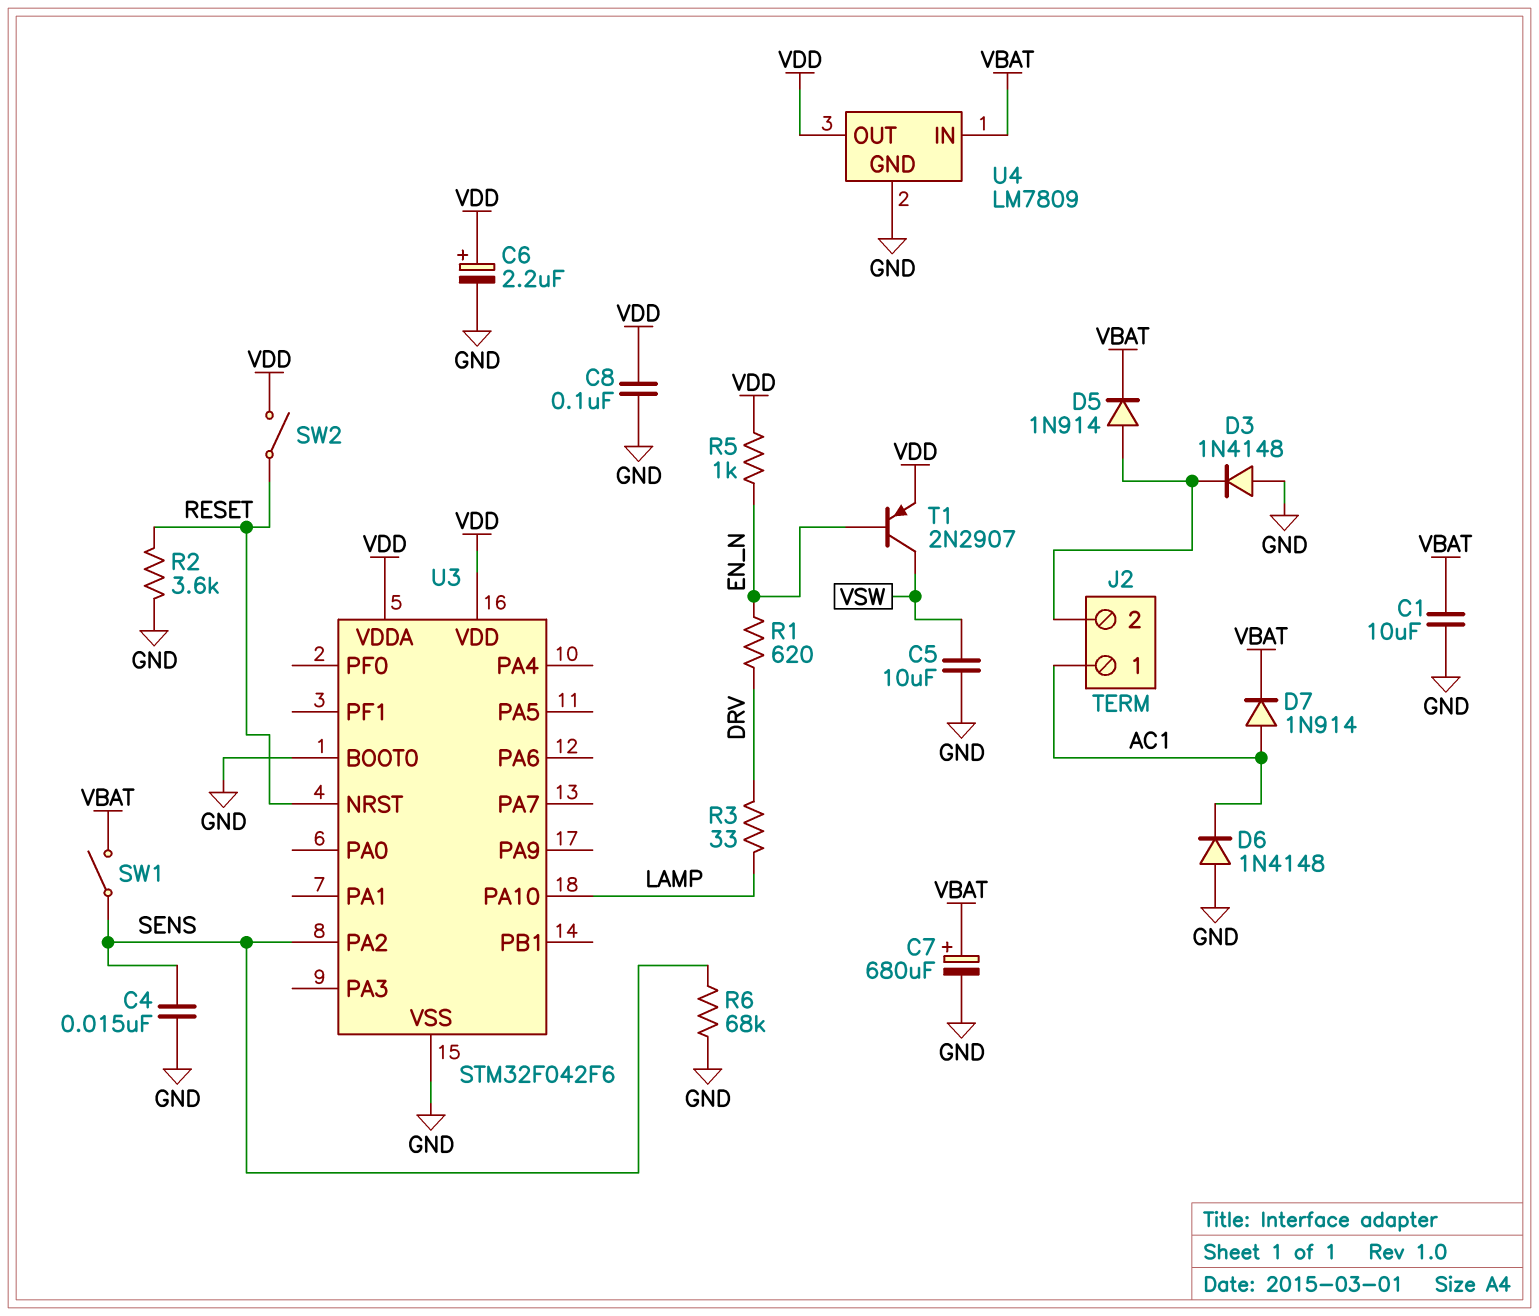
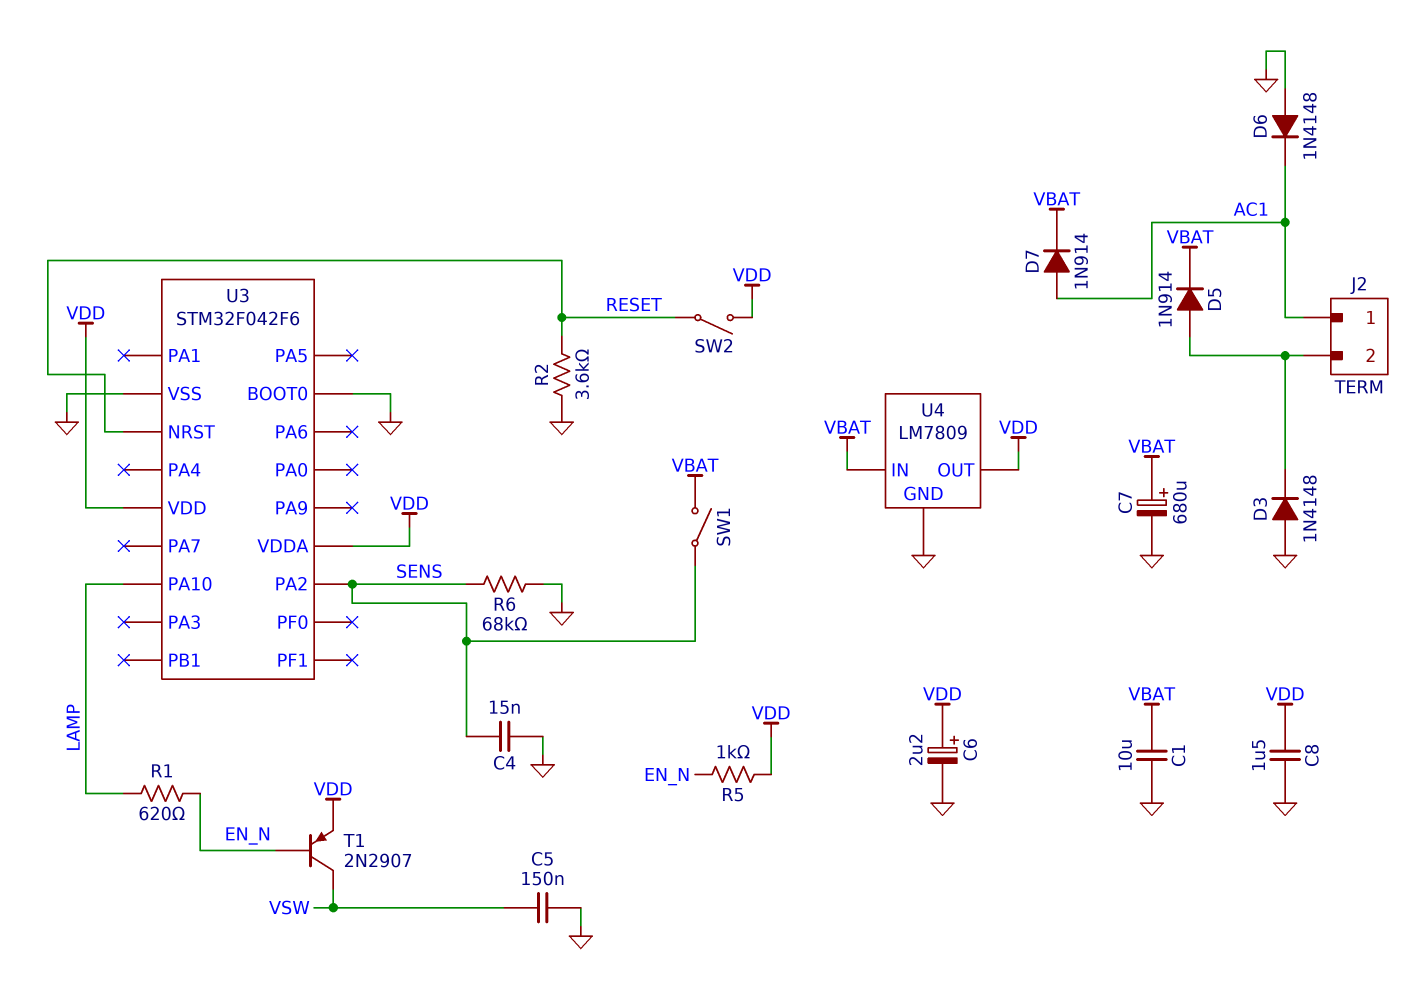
C5: 10uF (GND, VSW) -> 150nF (GND, VSW)
C8: 100nF (GND, VDD) -> 1.5uF (GND, VDD)
R1: 620 (DRV, EN_N) -> 620 (EN_N, LAMP)
R3: 33 (DRV, LAMP) -> none

